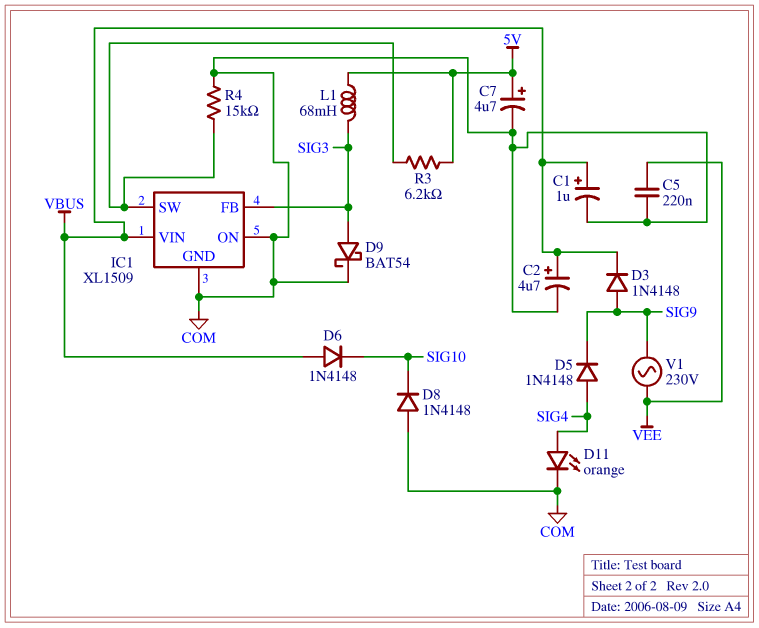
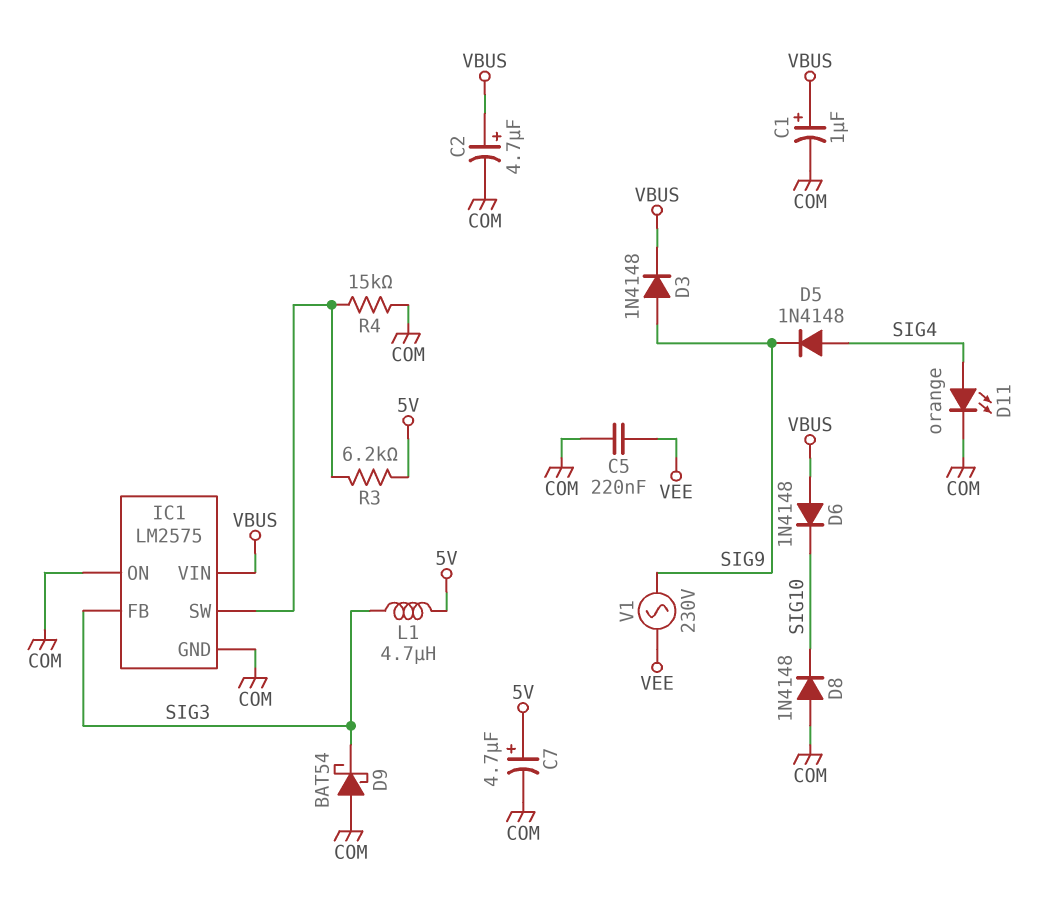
D9: schottky BAT54 (A SIG3, K COM) -> schottky BAT54 (A COM, K SIG3)
IC1: XL1509 -> LM2575
L1: 68mH (5V, SIG3) -> 4.7uH (5V, SIG3)

